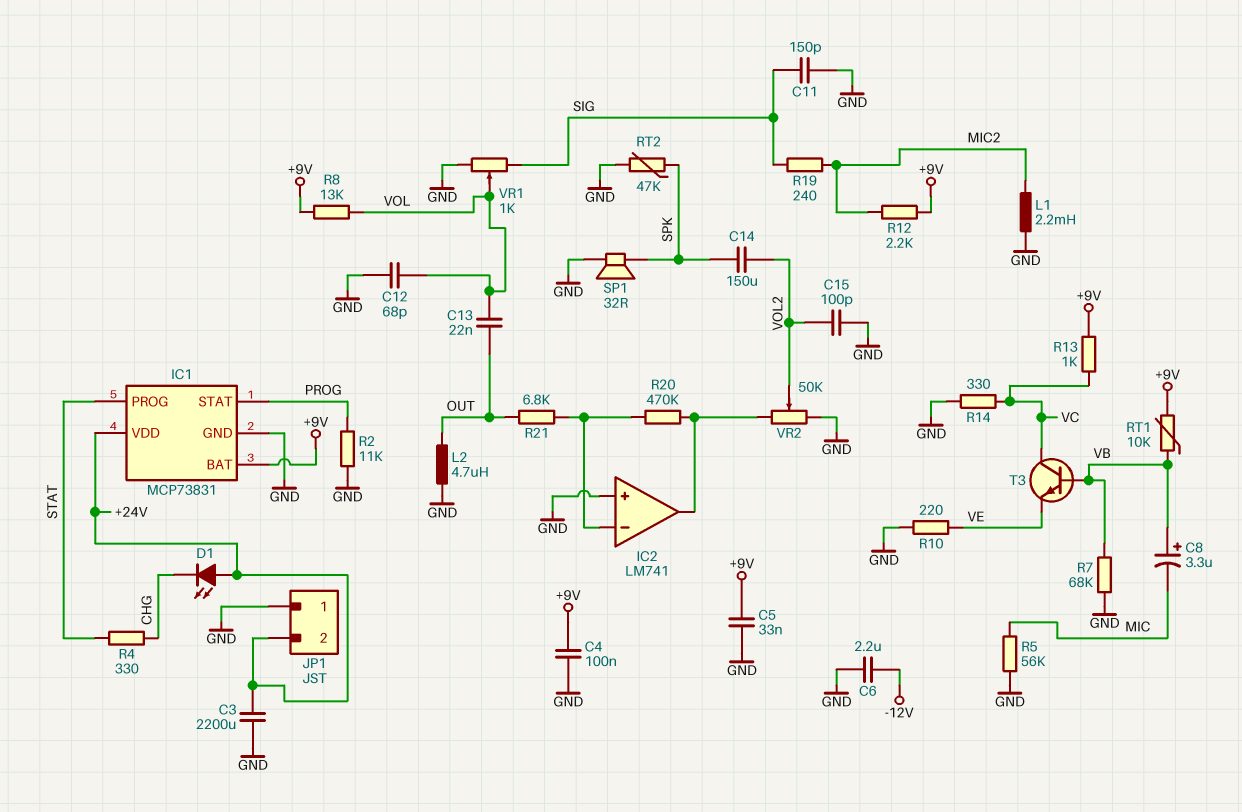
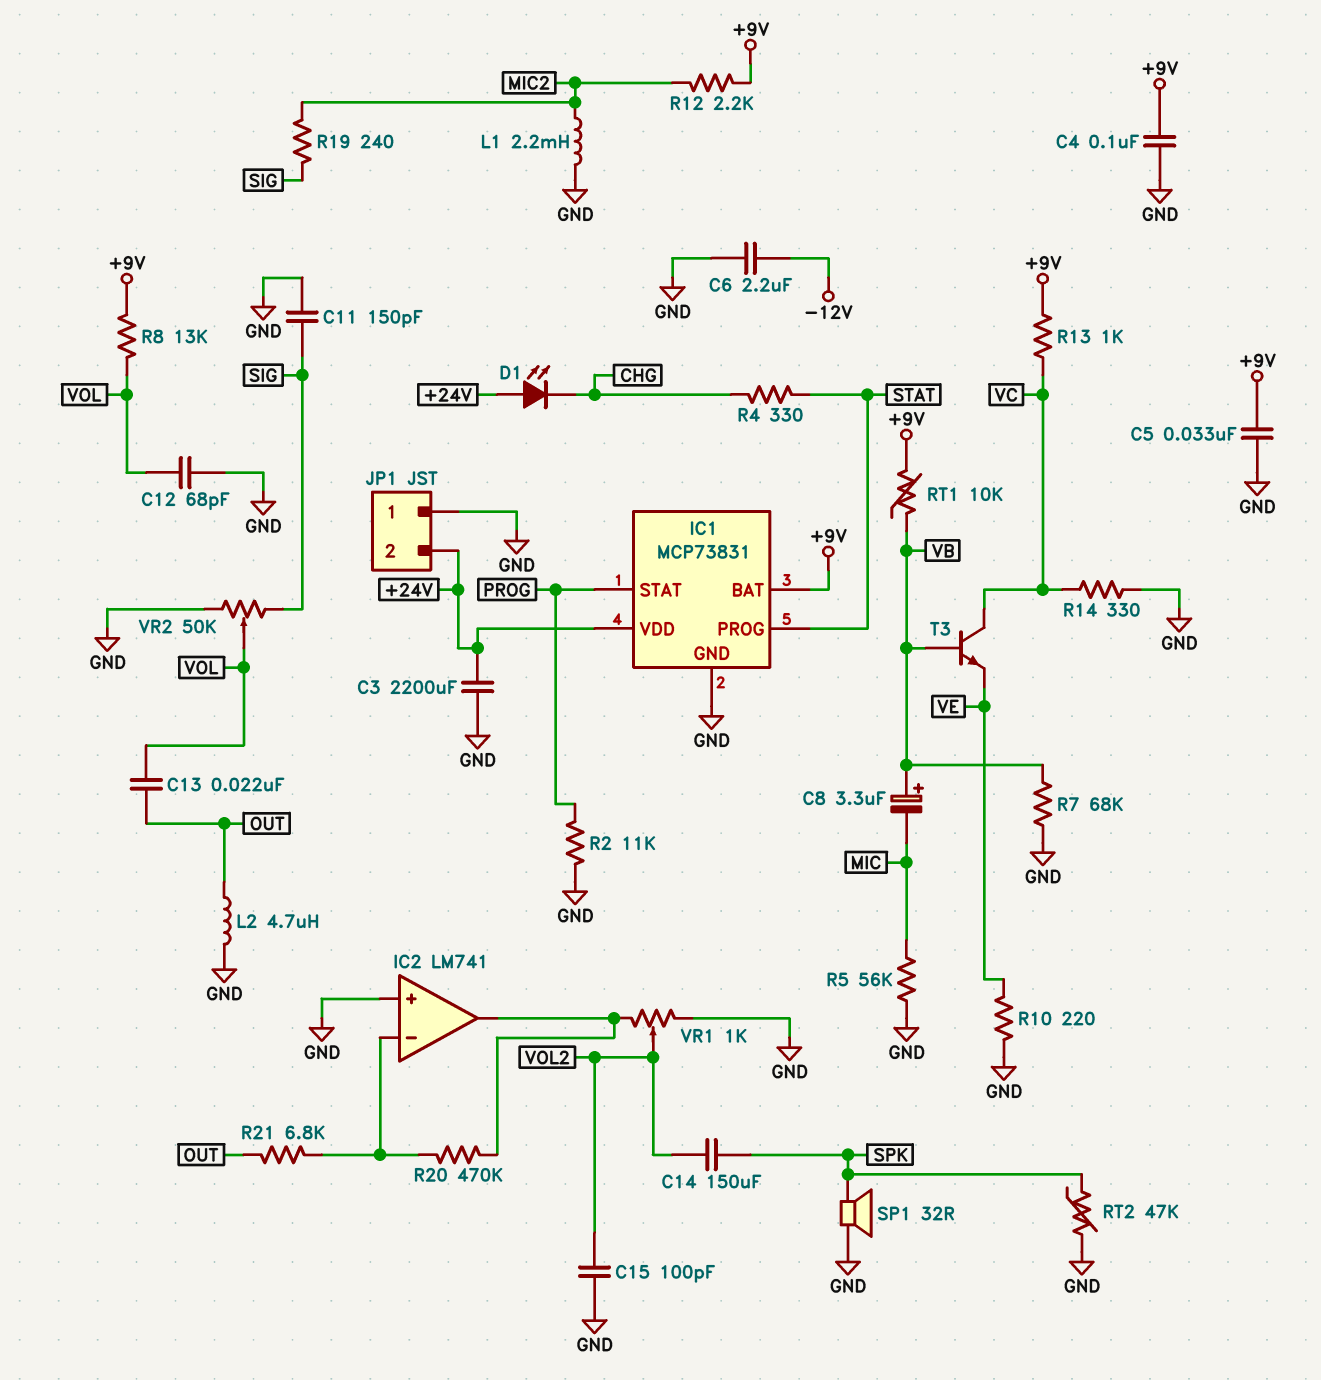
VR1: 1k (GND, SIG, wiper VOL) -> 1k (GND, IC2/out, wiper VOL2)
VR2: 50k (GND, IC2/out, wiper VOL2) -> 50k (GND, SIG, wiper VOL)

